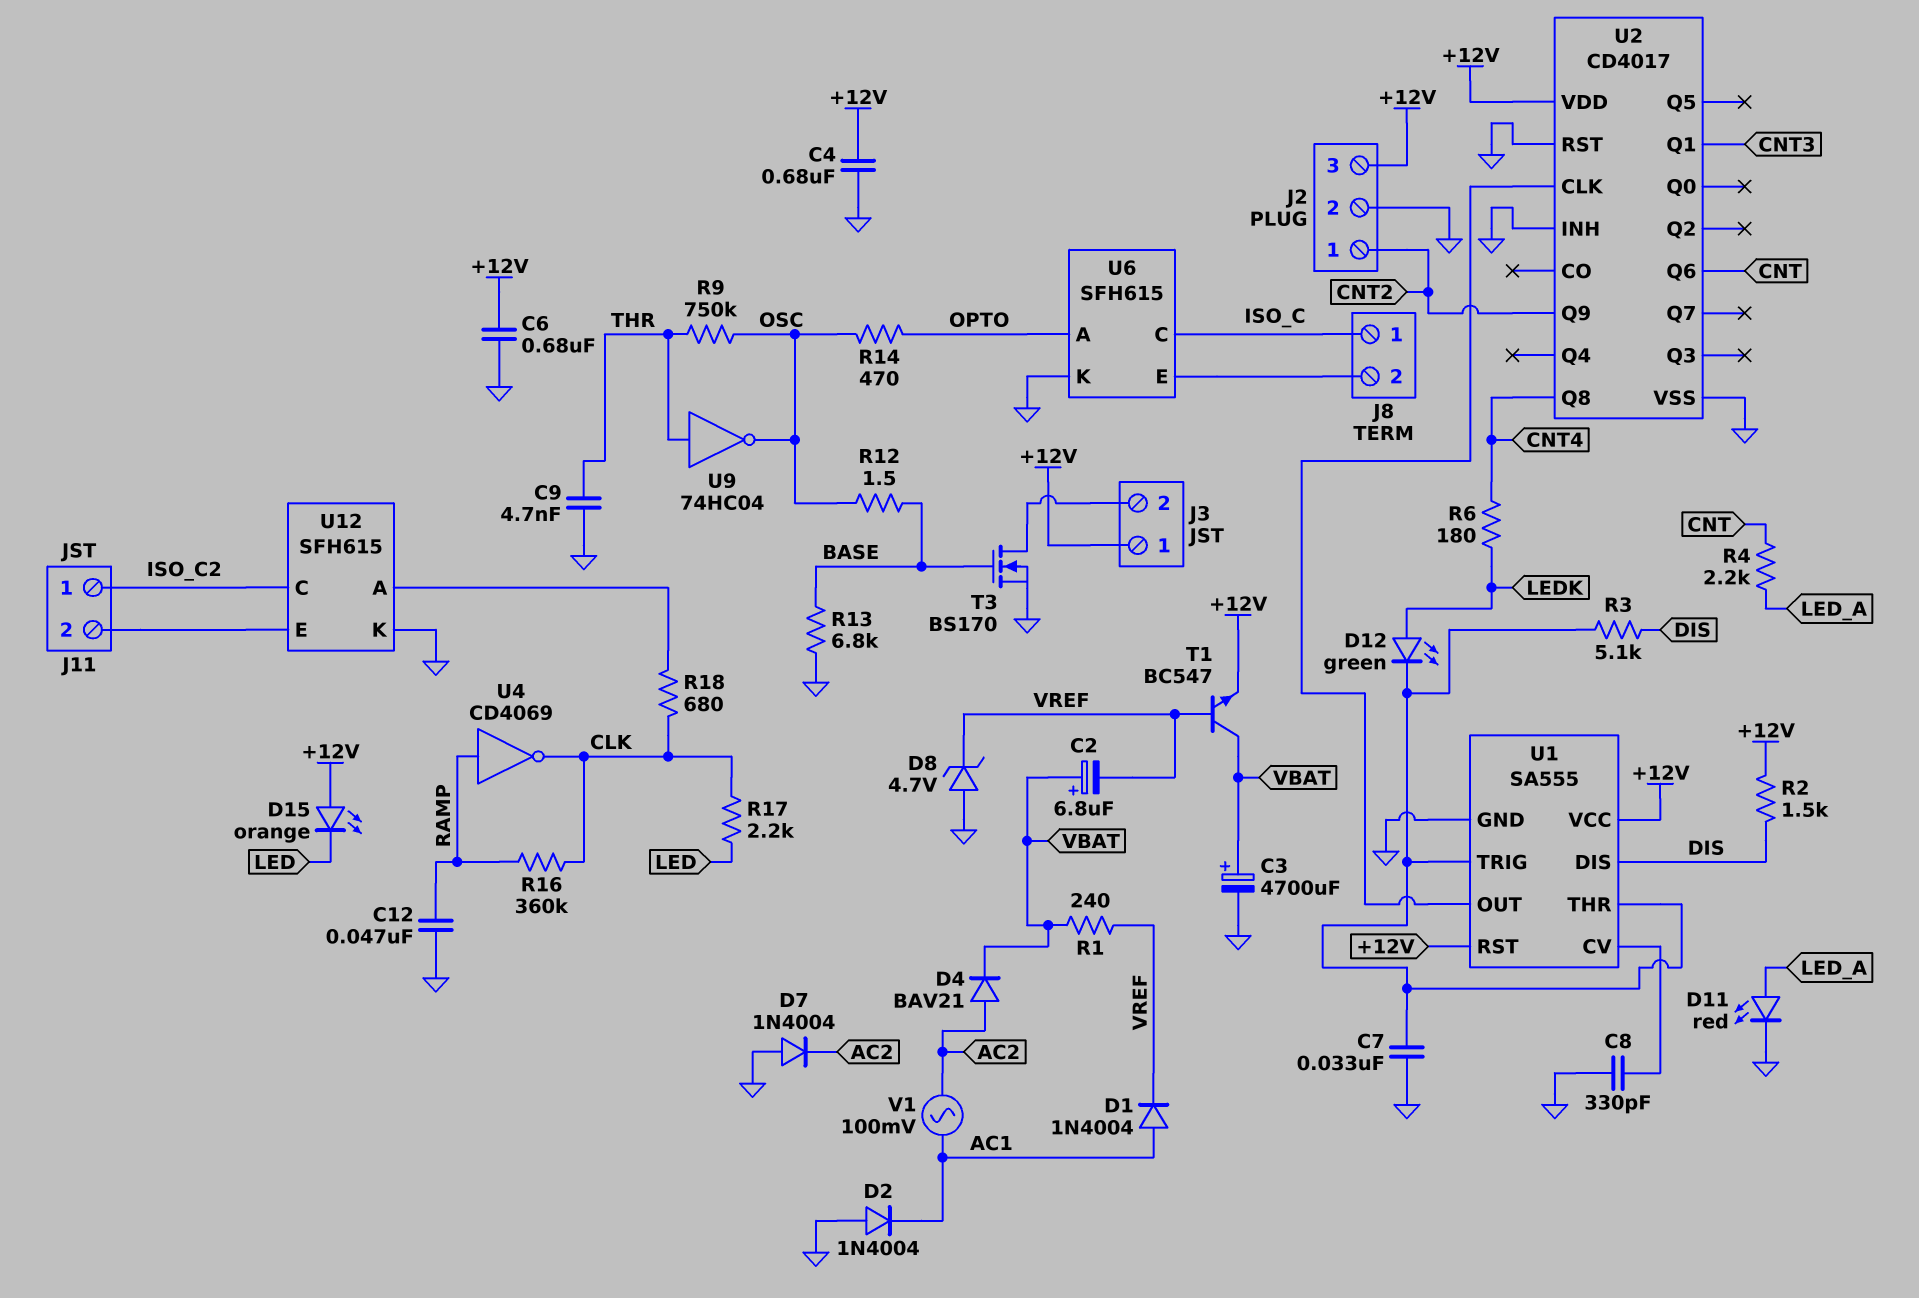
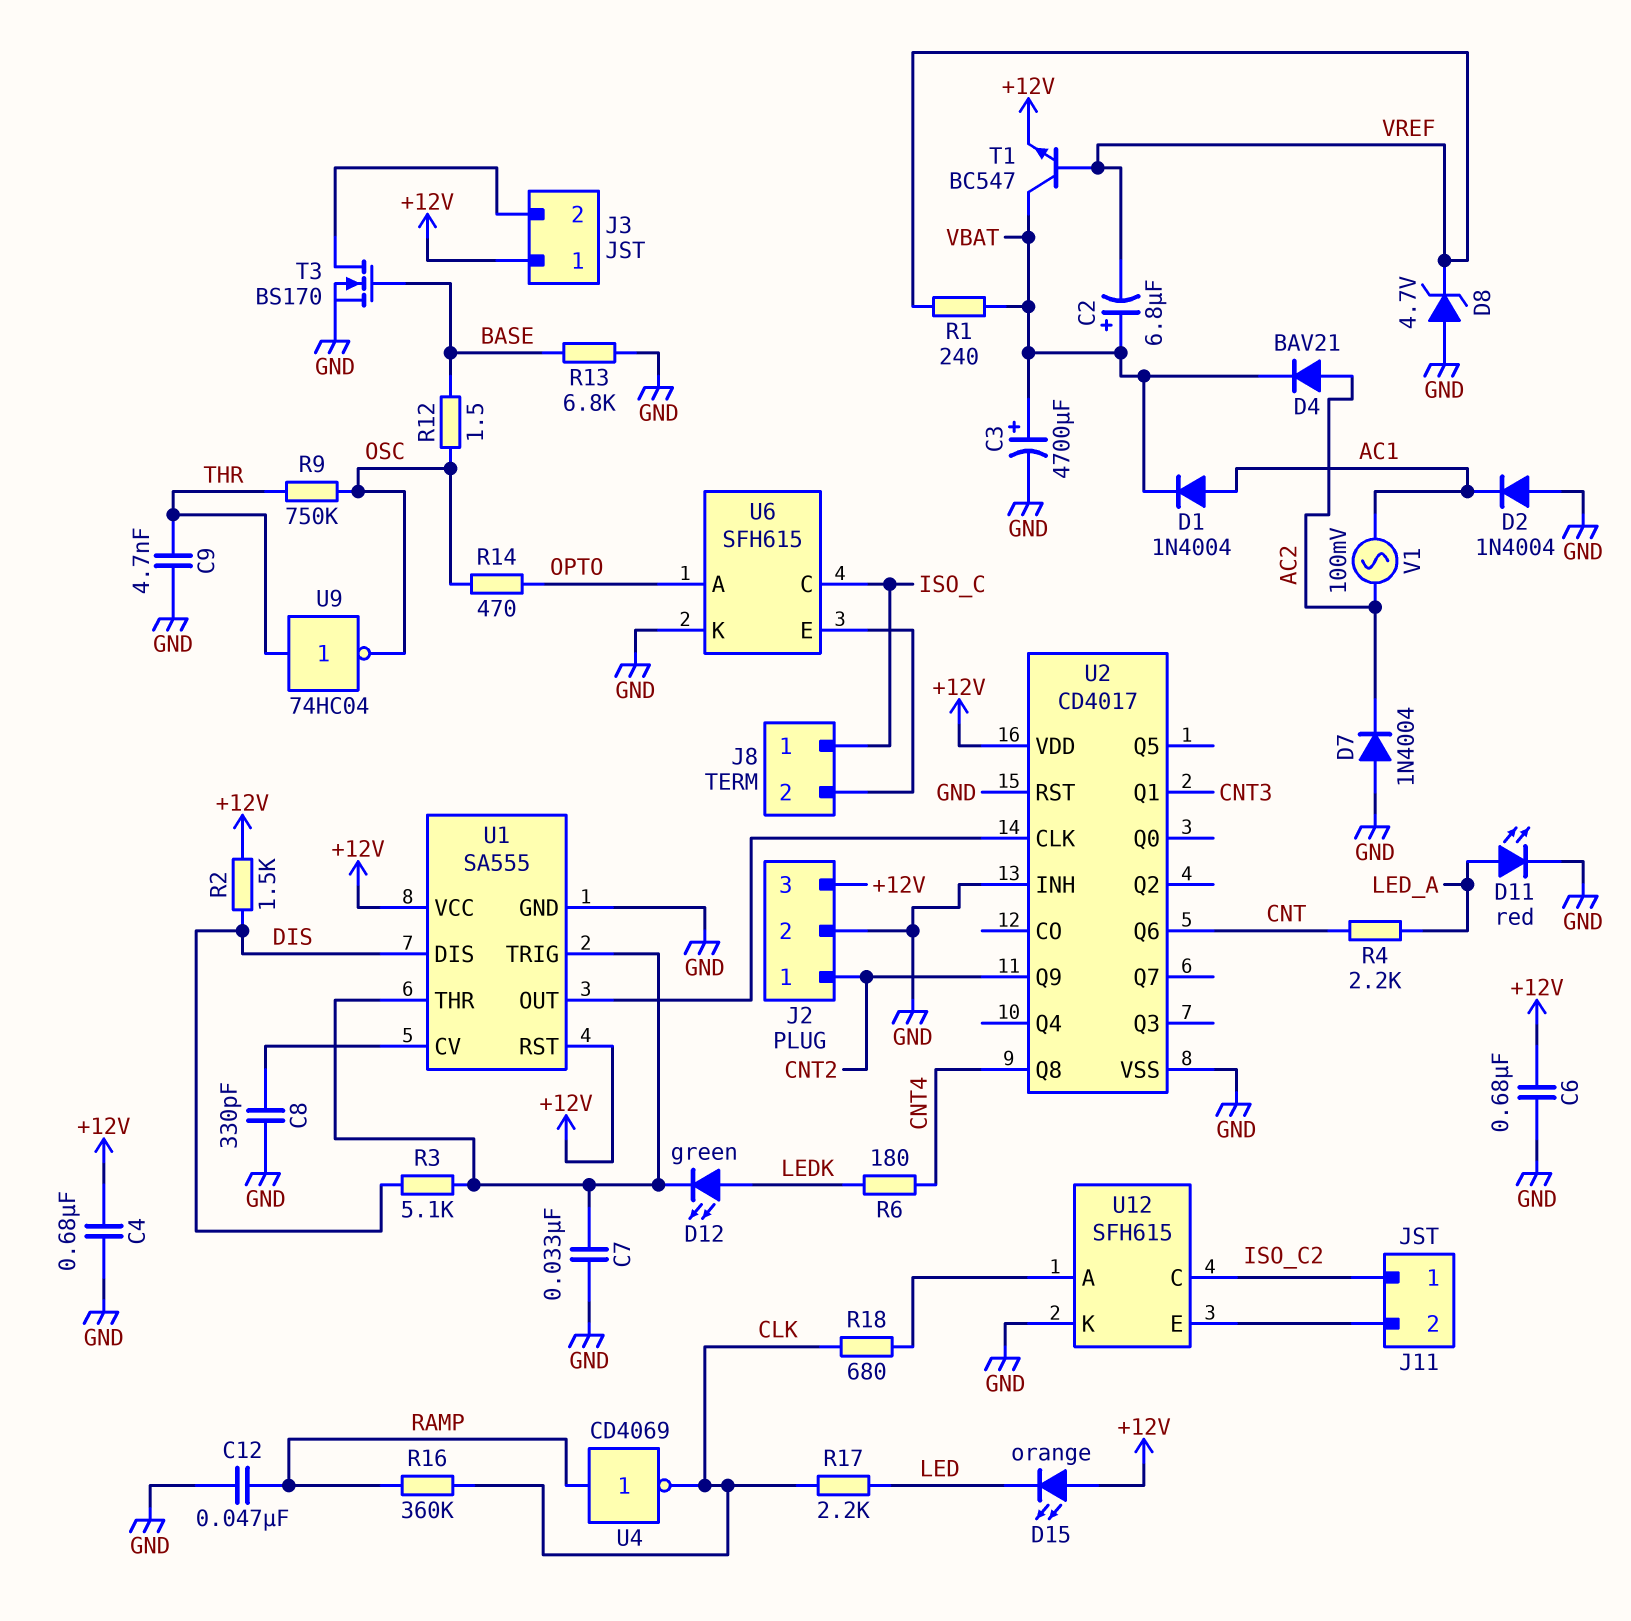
D1: diode 1N4004 (A AC1, K VREF) -> diode 1N4004 (A AC1, K VBAT)

